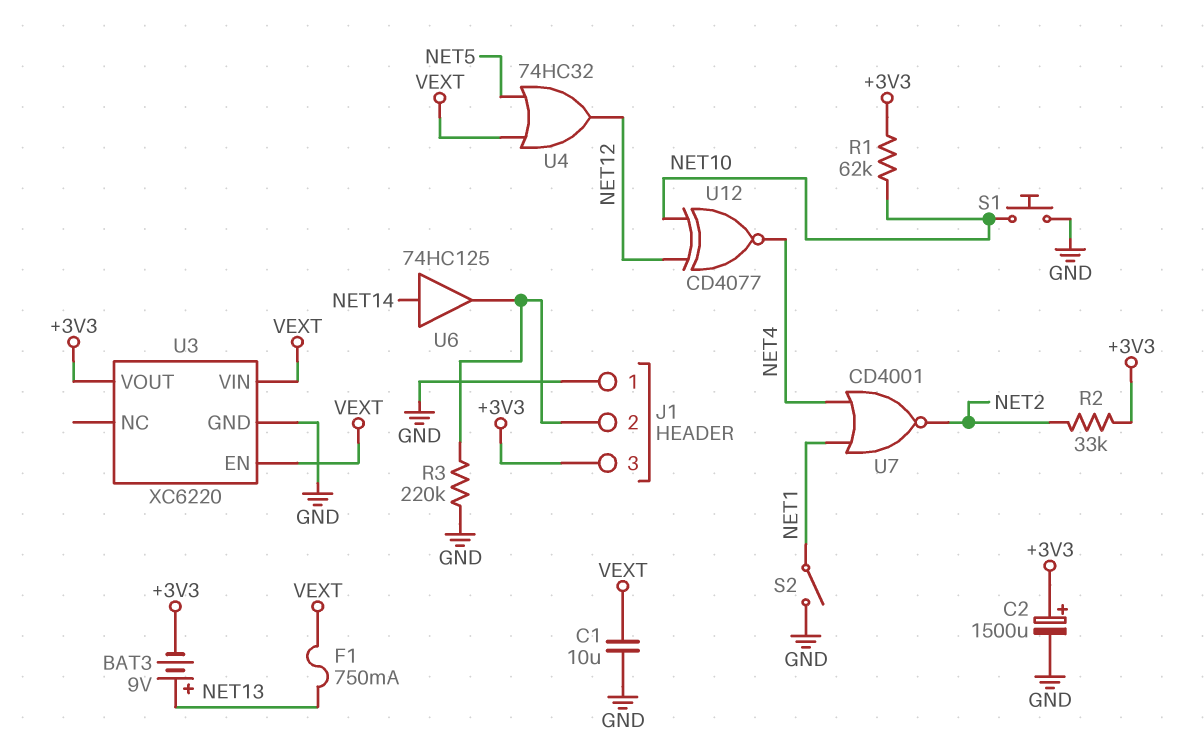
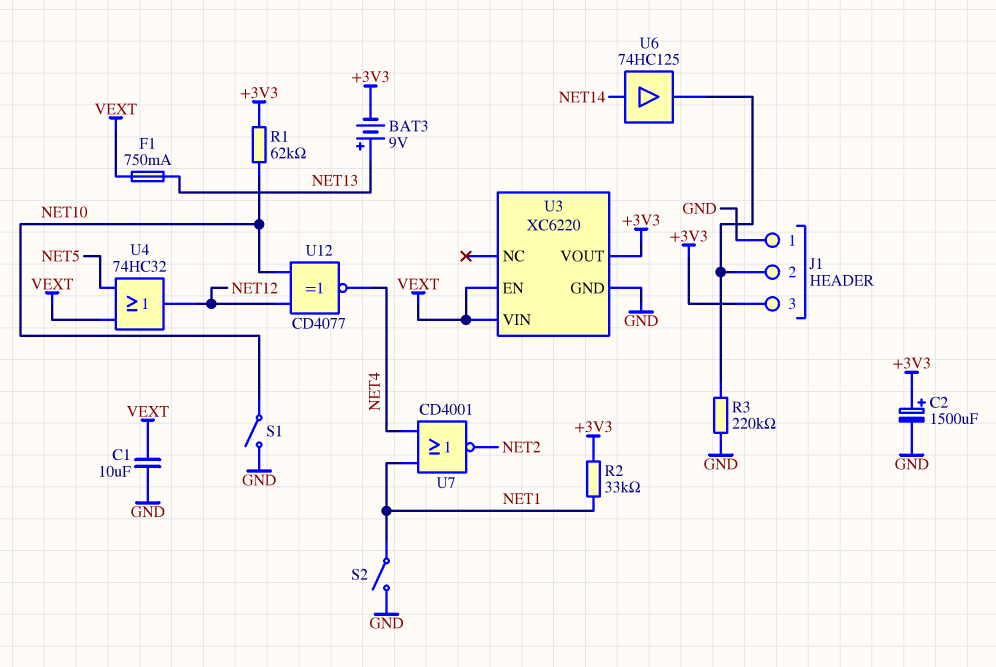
R2: 33k (+3V3, NET2) -> 33k (+3V3, NET1)
S1: button (GND, NET10) -> switch (GND, NET10)

